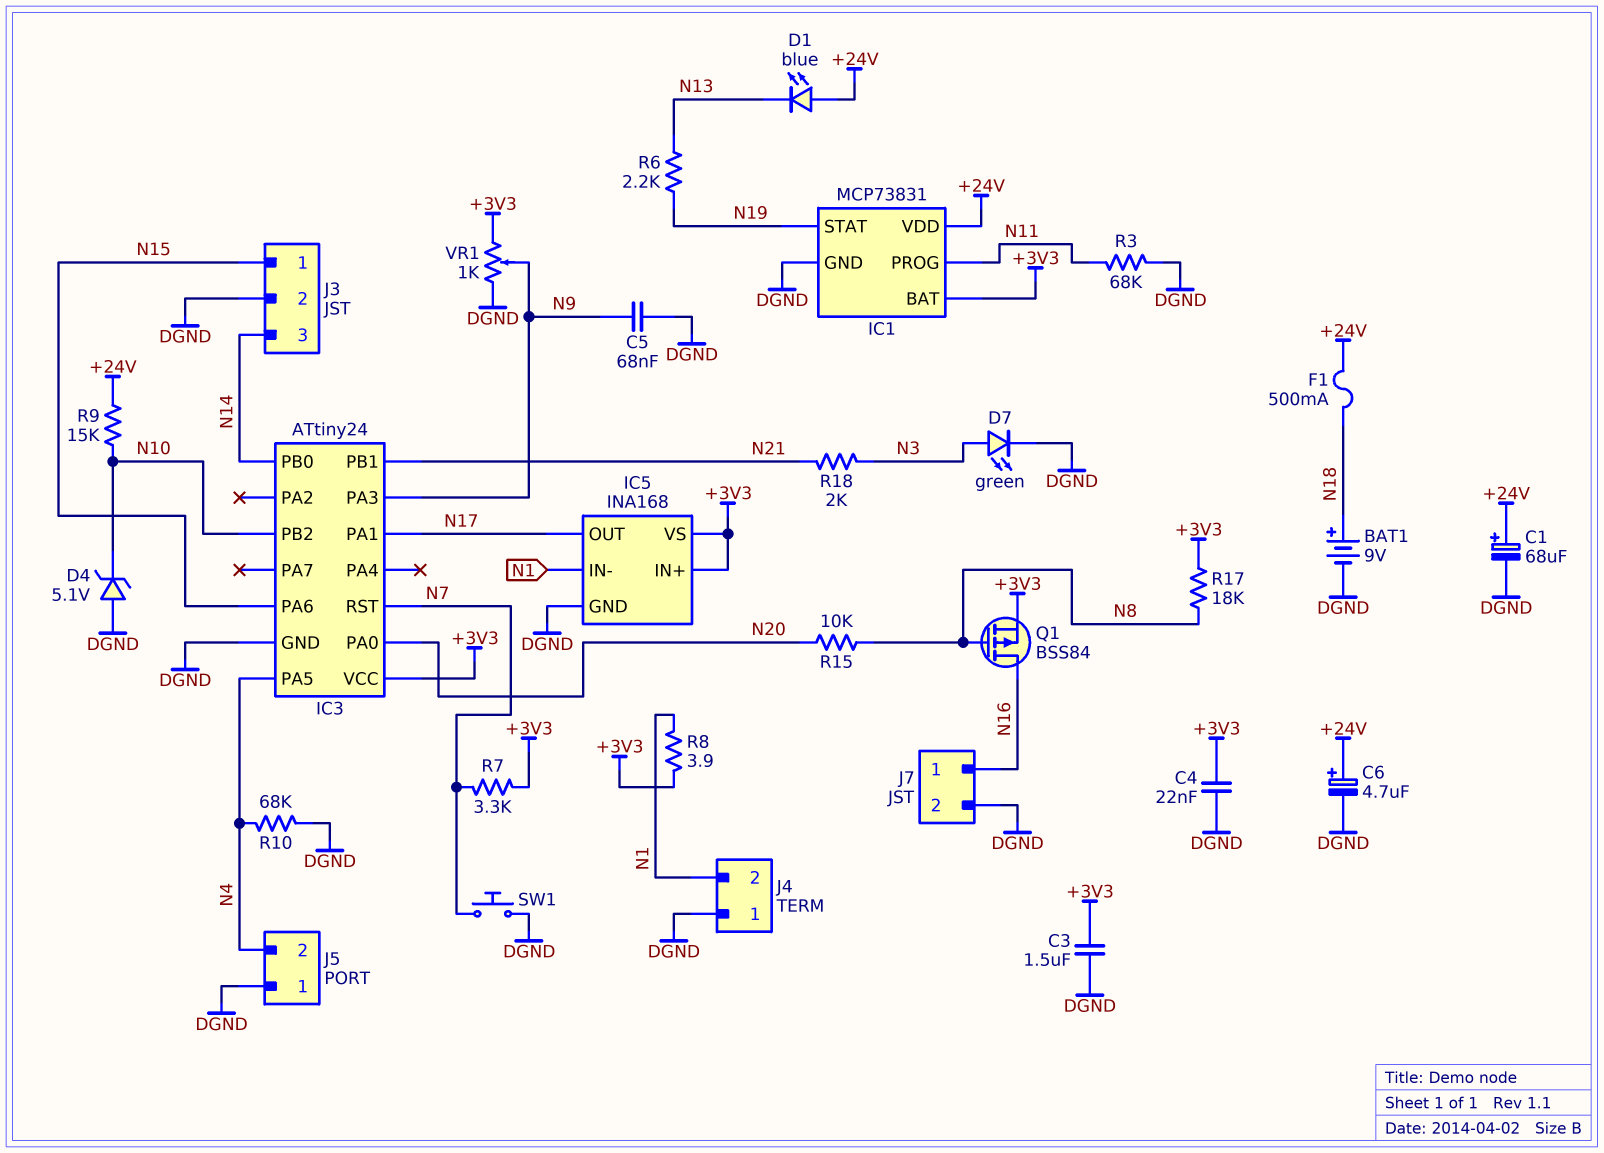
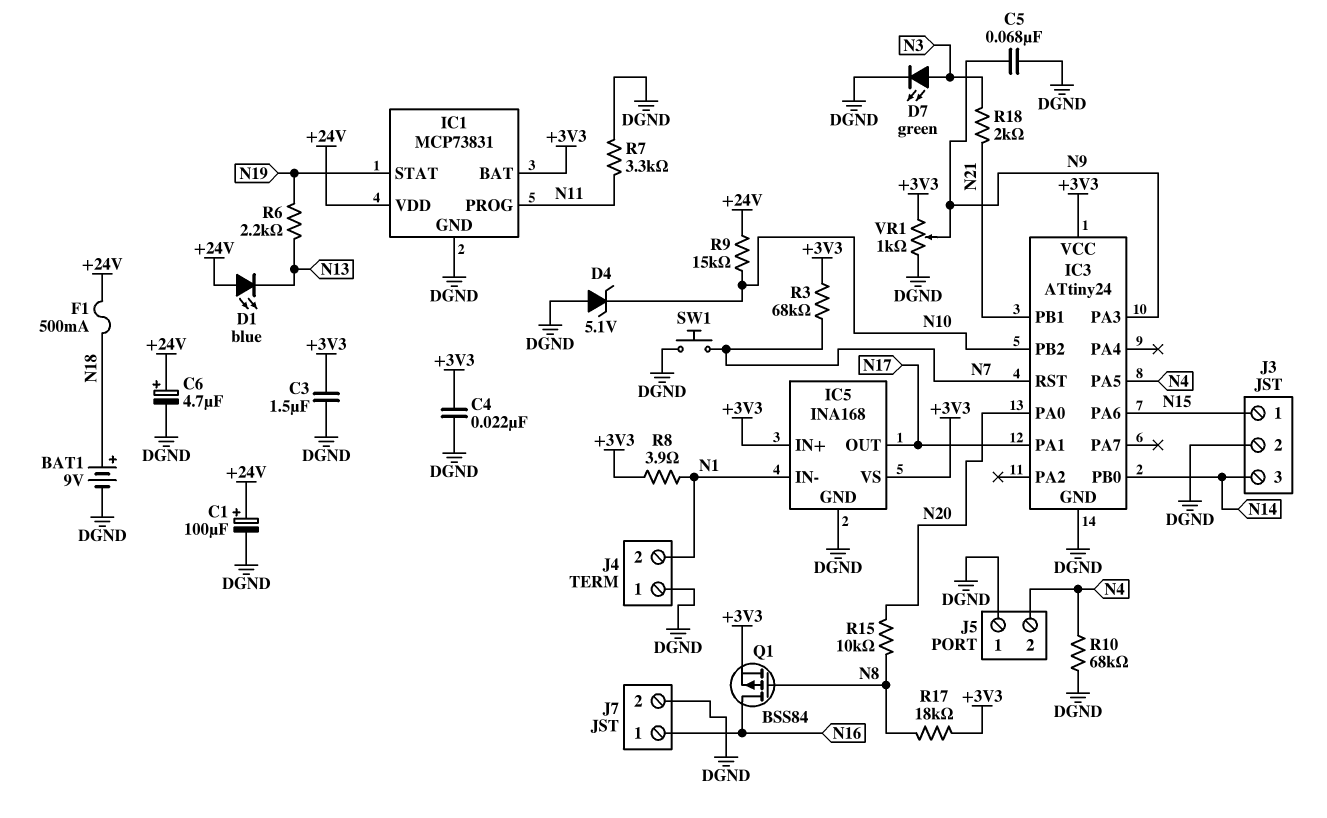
C1: 68uF (plus +24V, minus DGND) -> 100uF (plus +24V, minus DGND)
R3: 68k (DGND, N11) -> 68k (+3V3, N7)
R7: 3.3k (+3V3, N7) -> 3.3k (DGND, N11)

